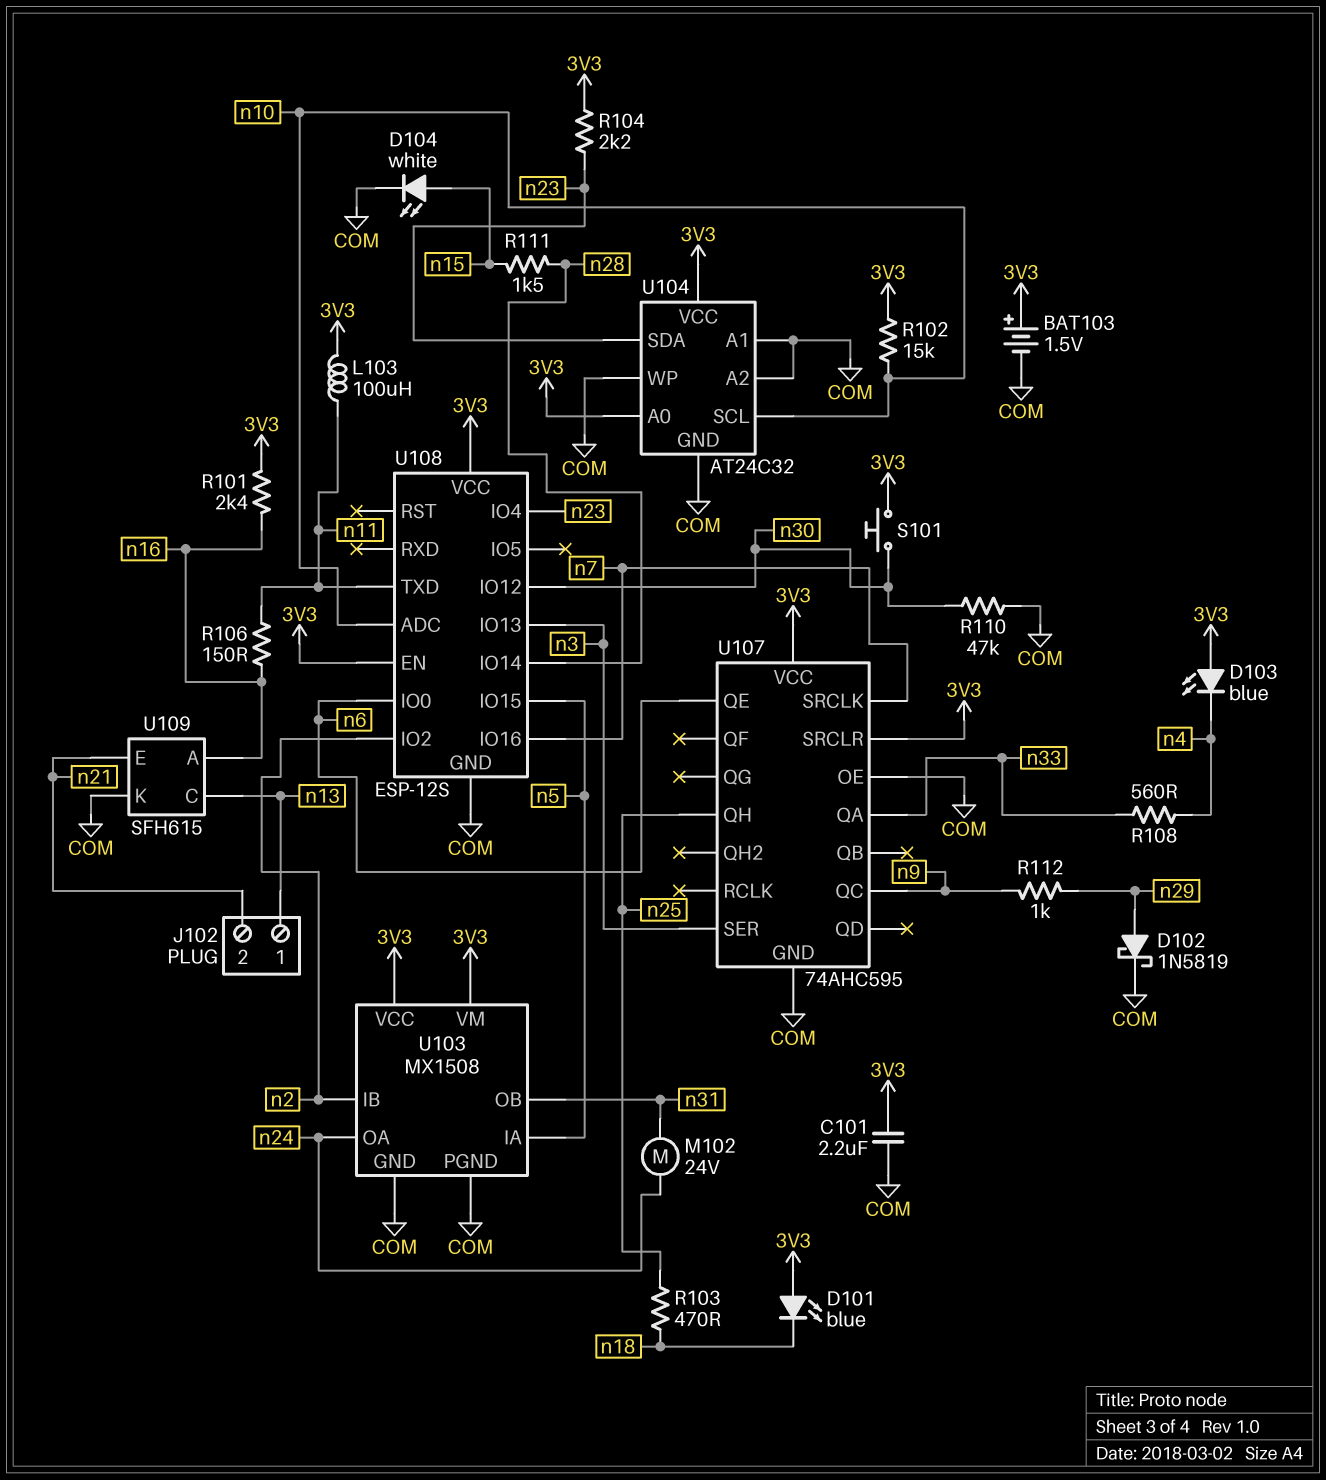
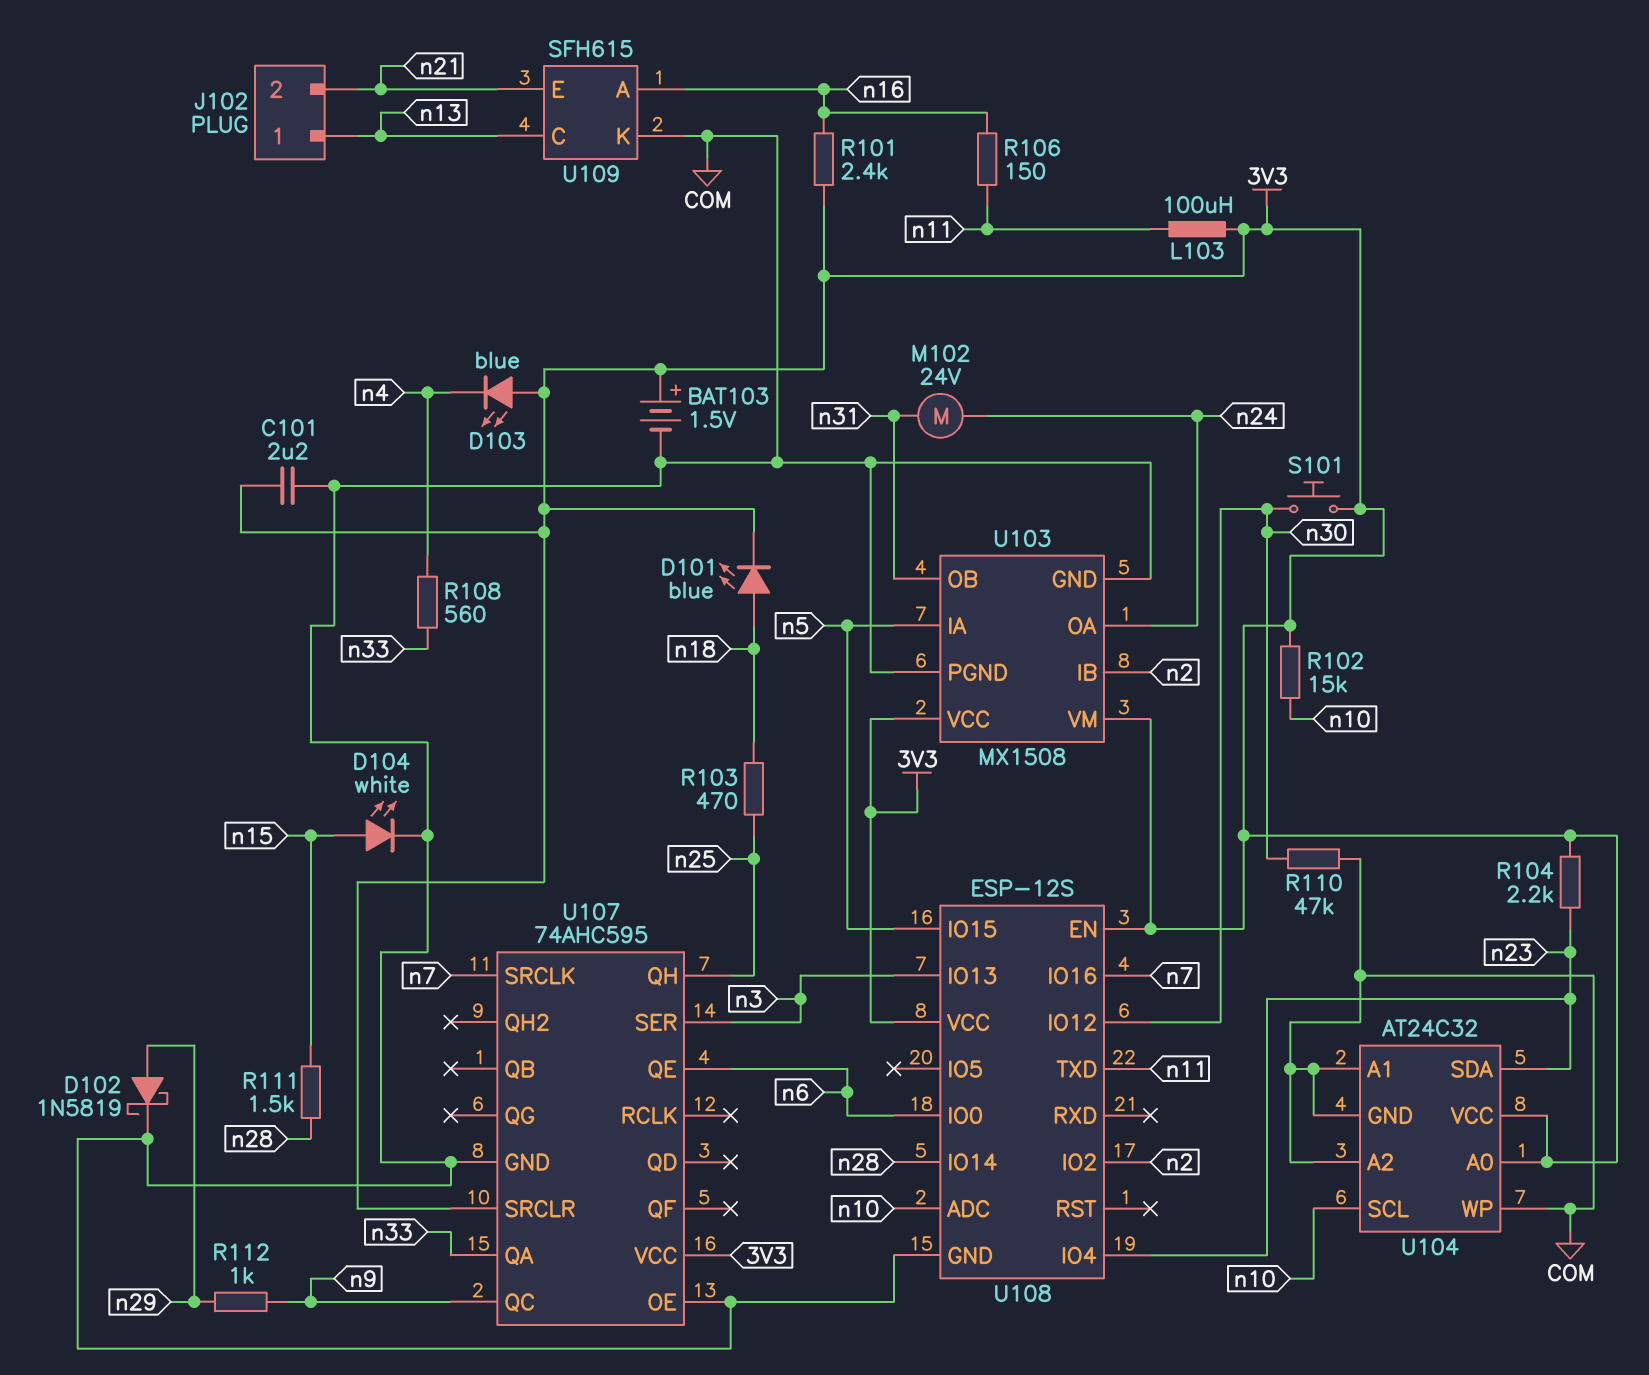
D101: LED blue (A 3V3, K n18) -> LED blue (A n18, K 3V3)

